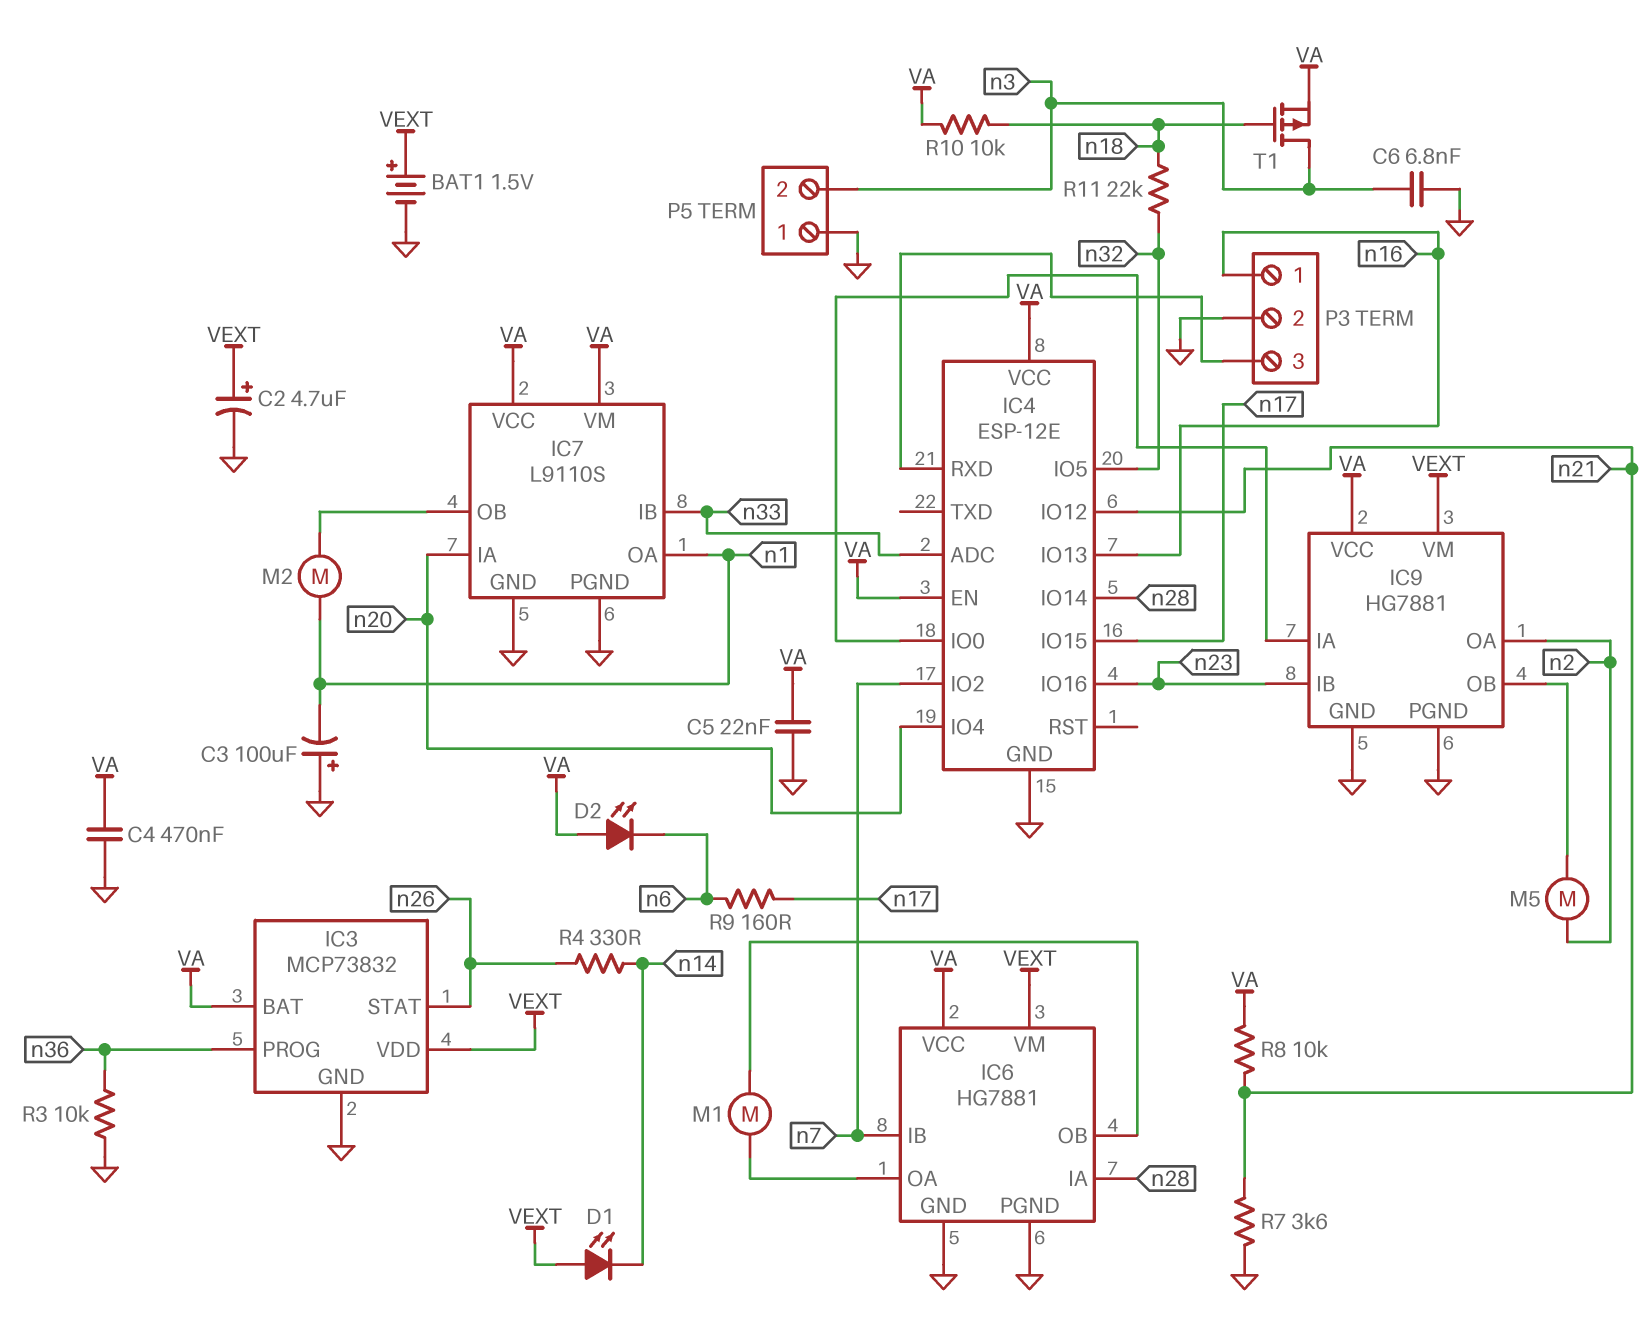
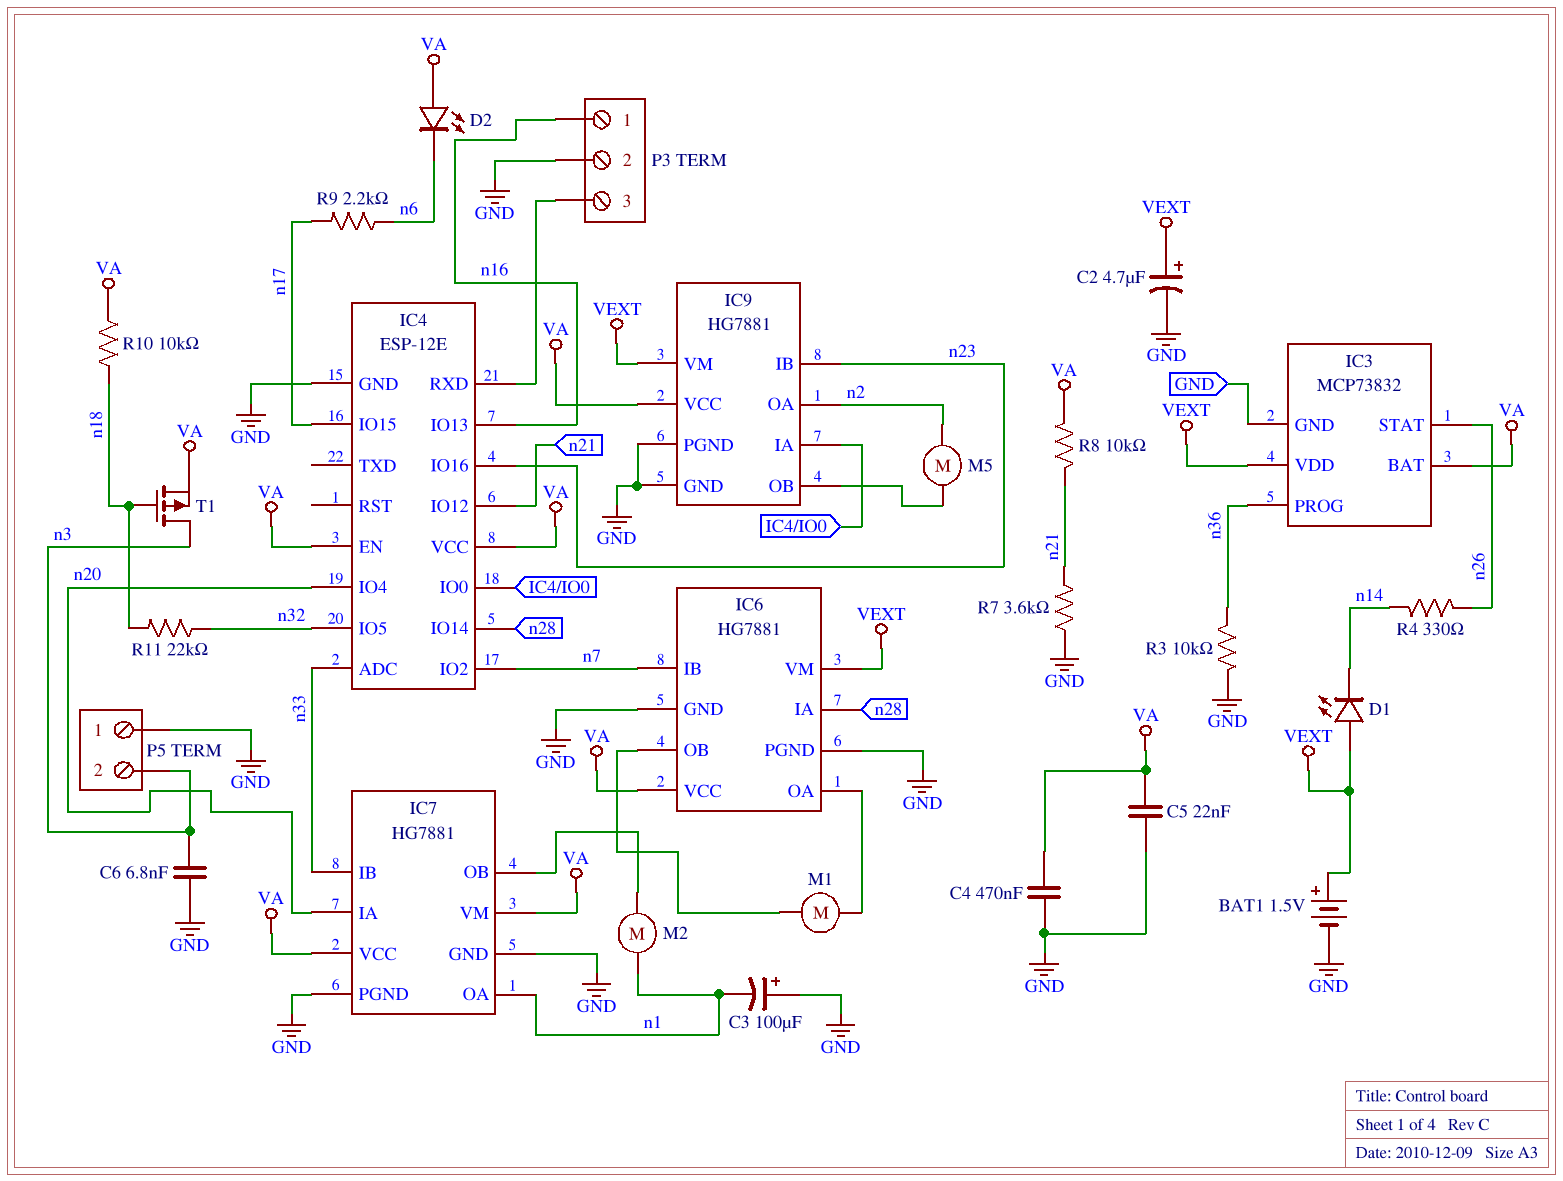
IC7: L9110S -> HG7881
R9: 160 (n6, n17) -> 2.2k (n6, n17)

